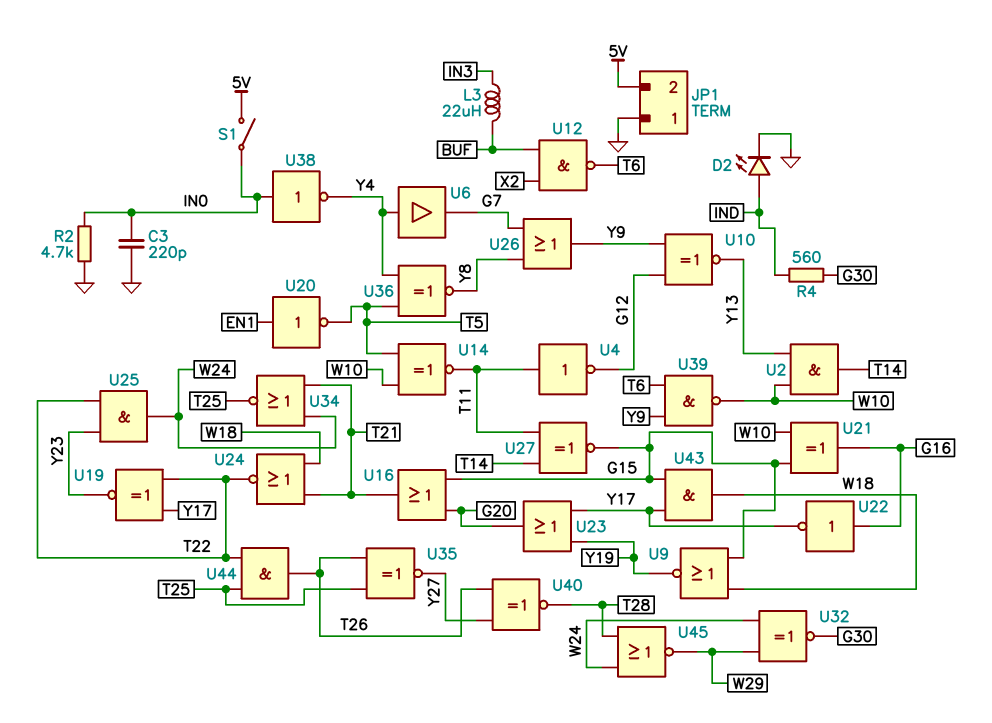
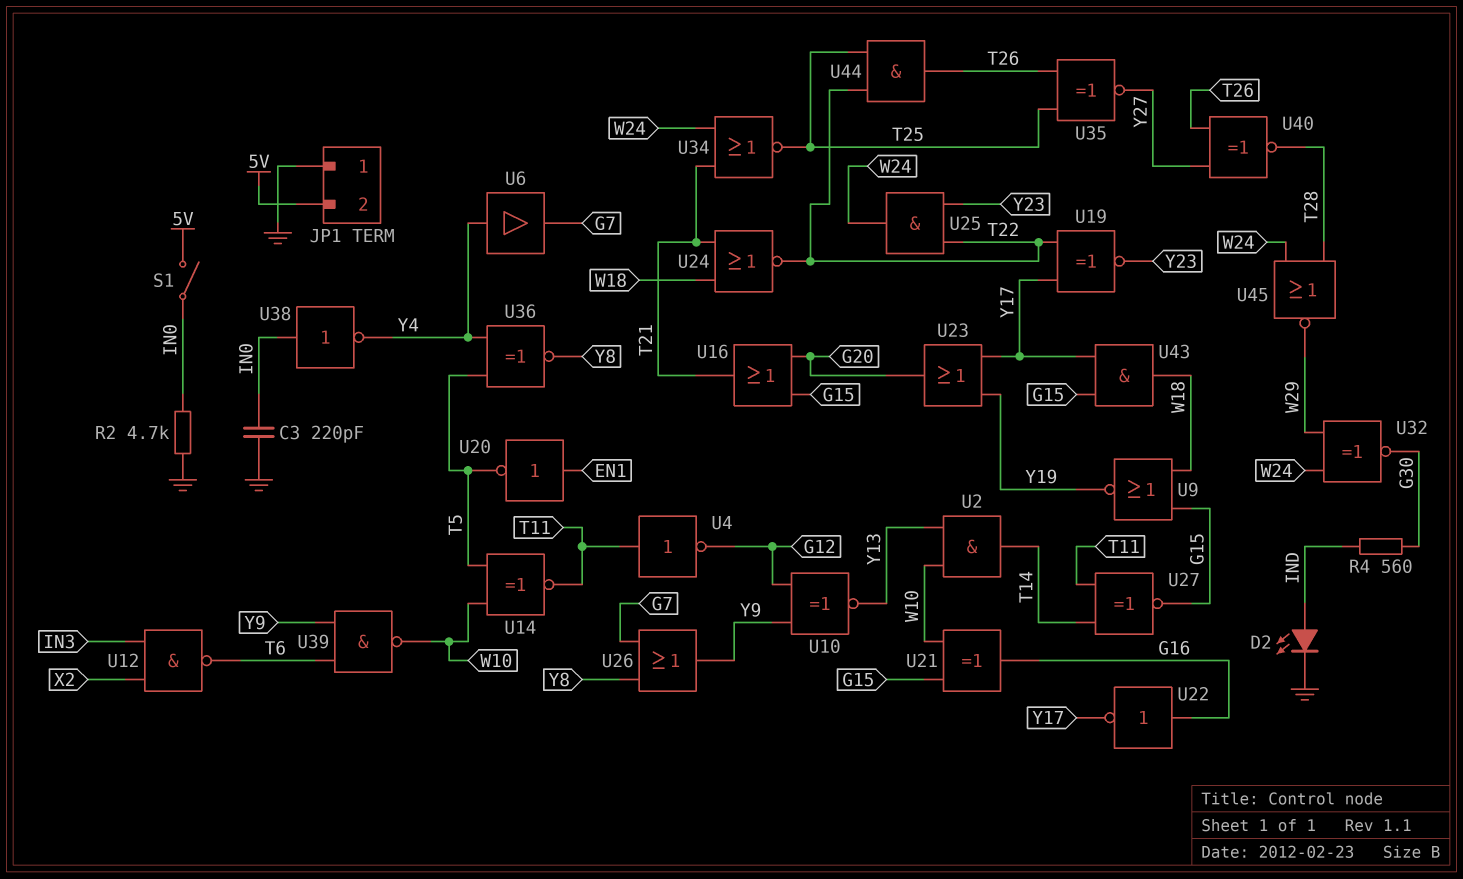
L3: 22uH (BUF, IN3) -> none
U12: NAND (in BUF, in X2, out T6) -> NAND (in IN3, in X2, out T6)

